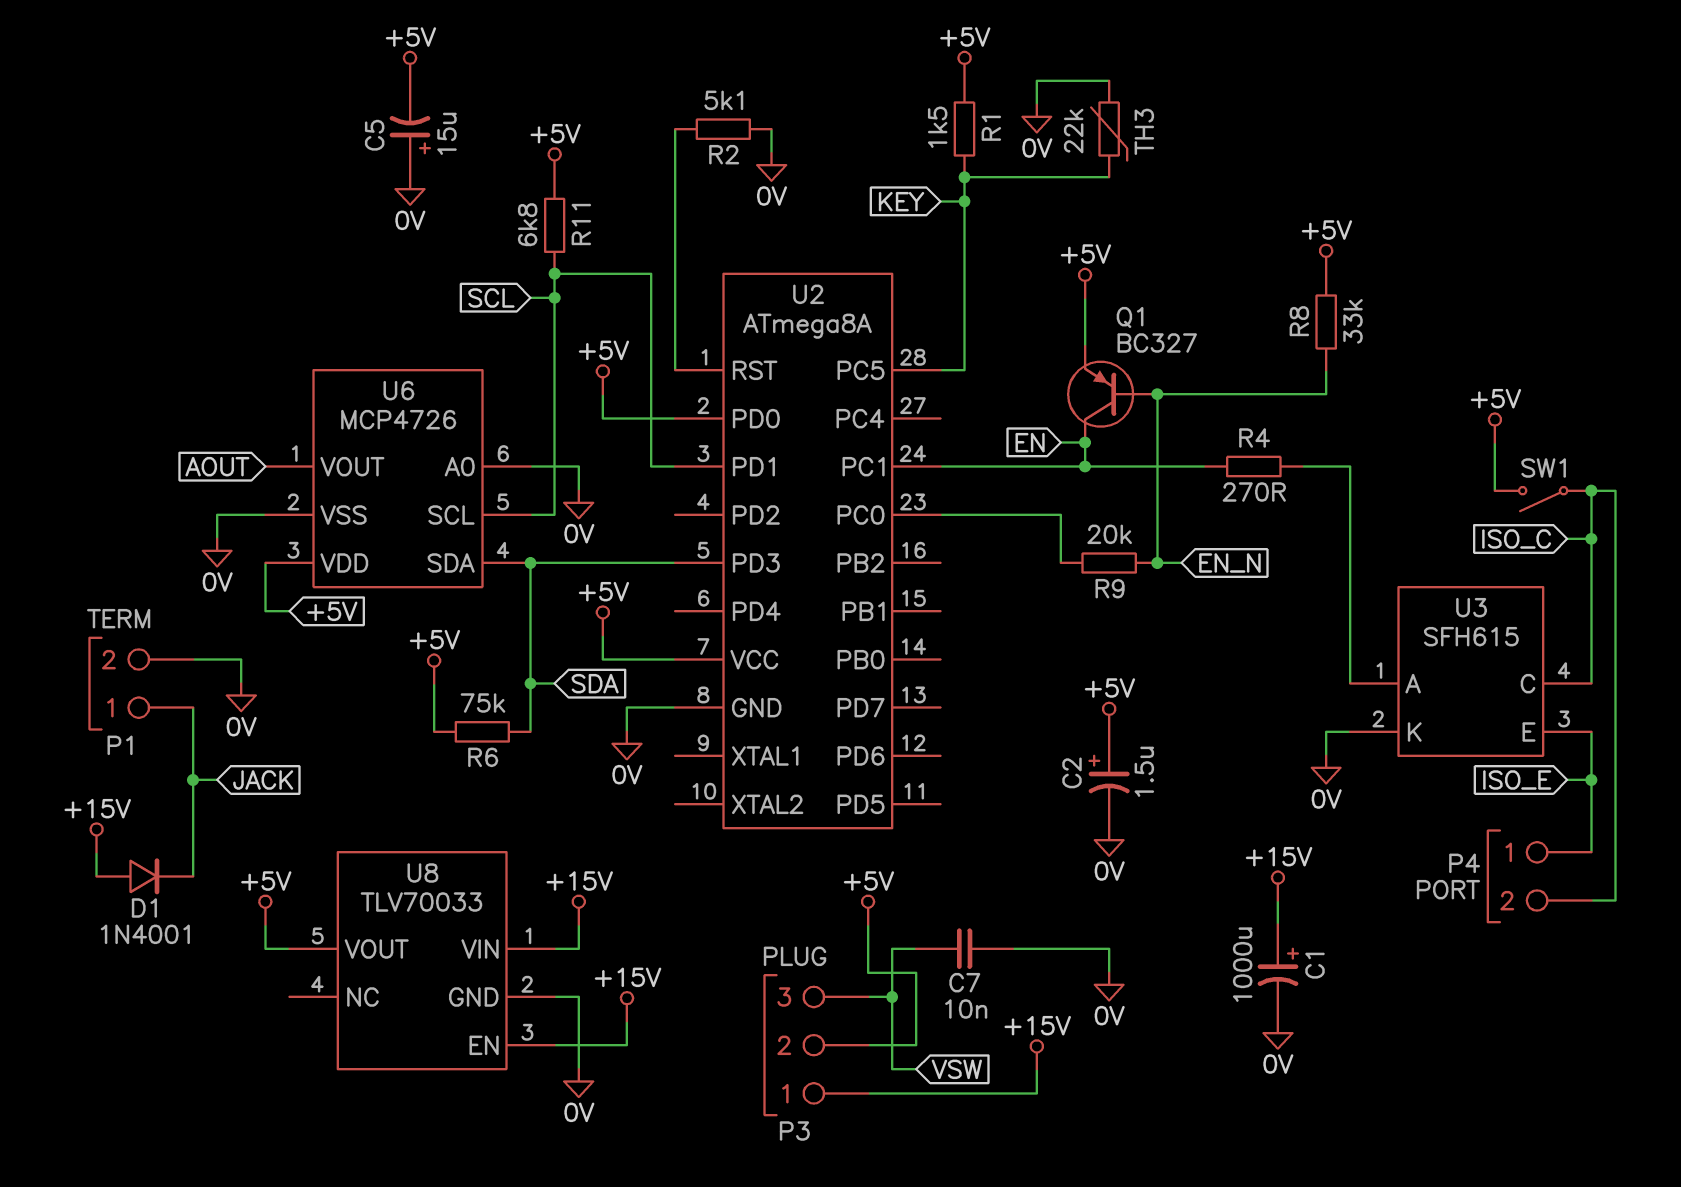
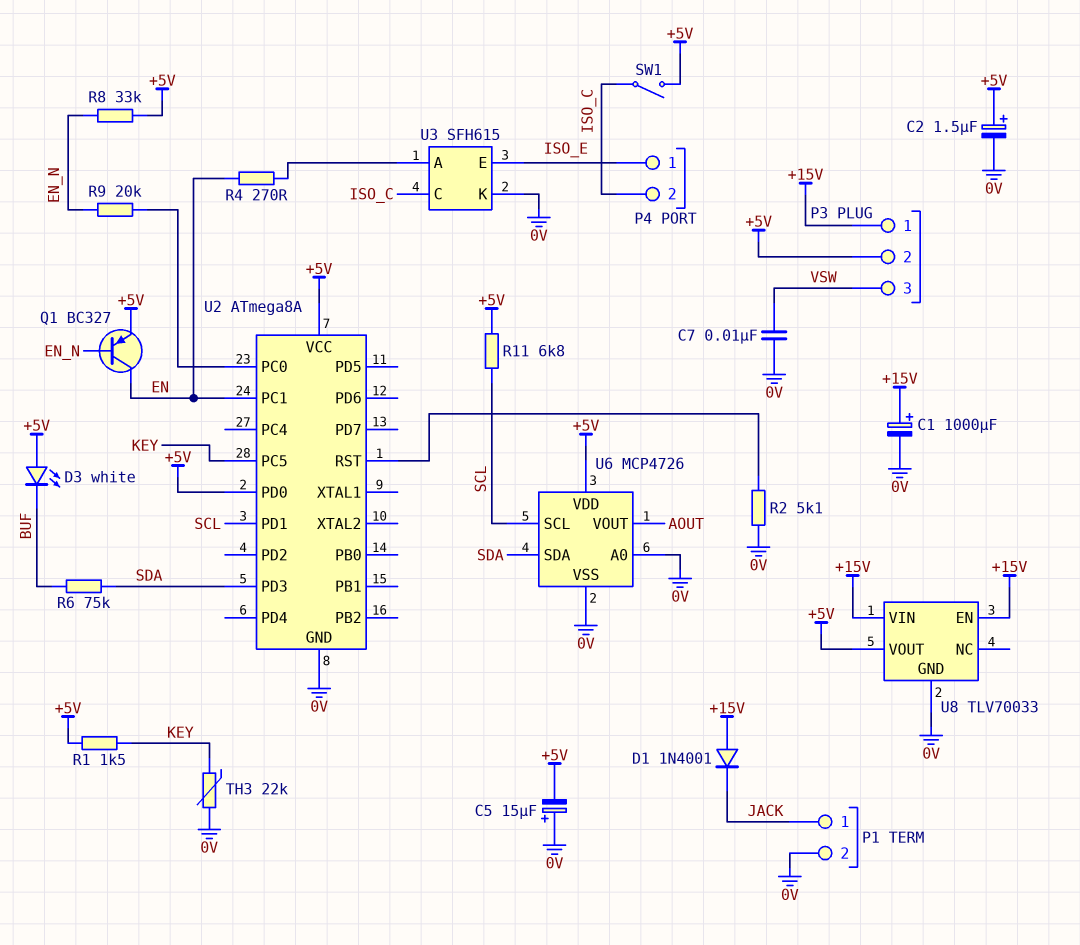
D3: none -> LED white (A +5V, K BUF)
R6: 75k (+5V, SDA) -> 75k (BUF, SDA)

